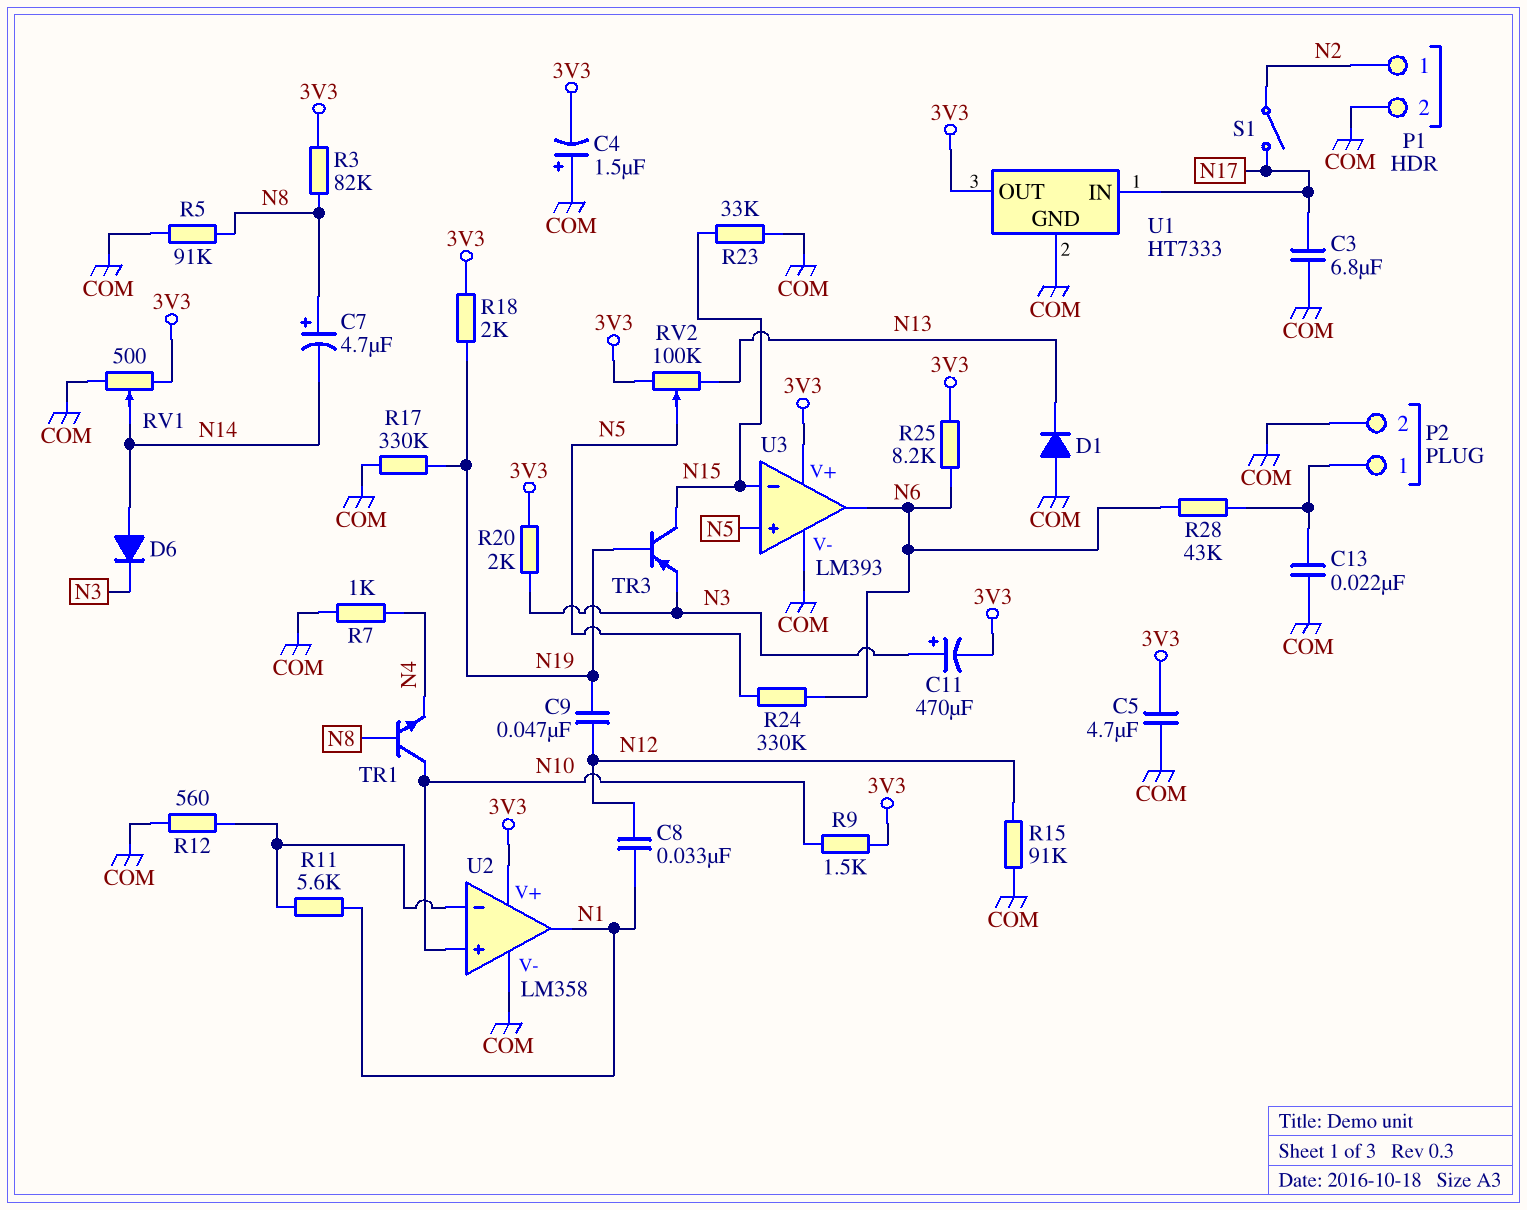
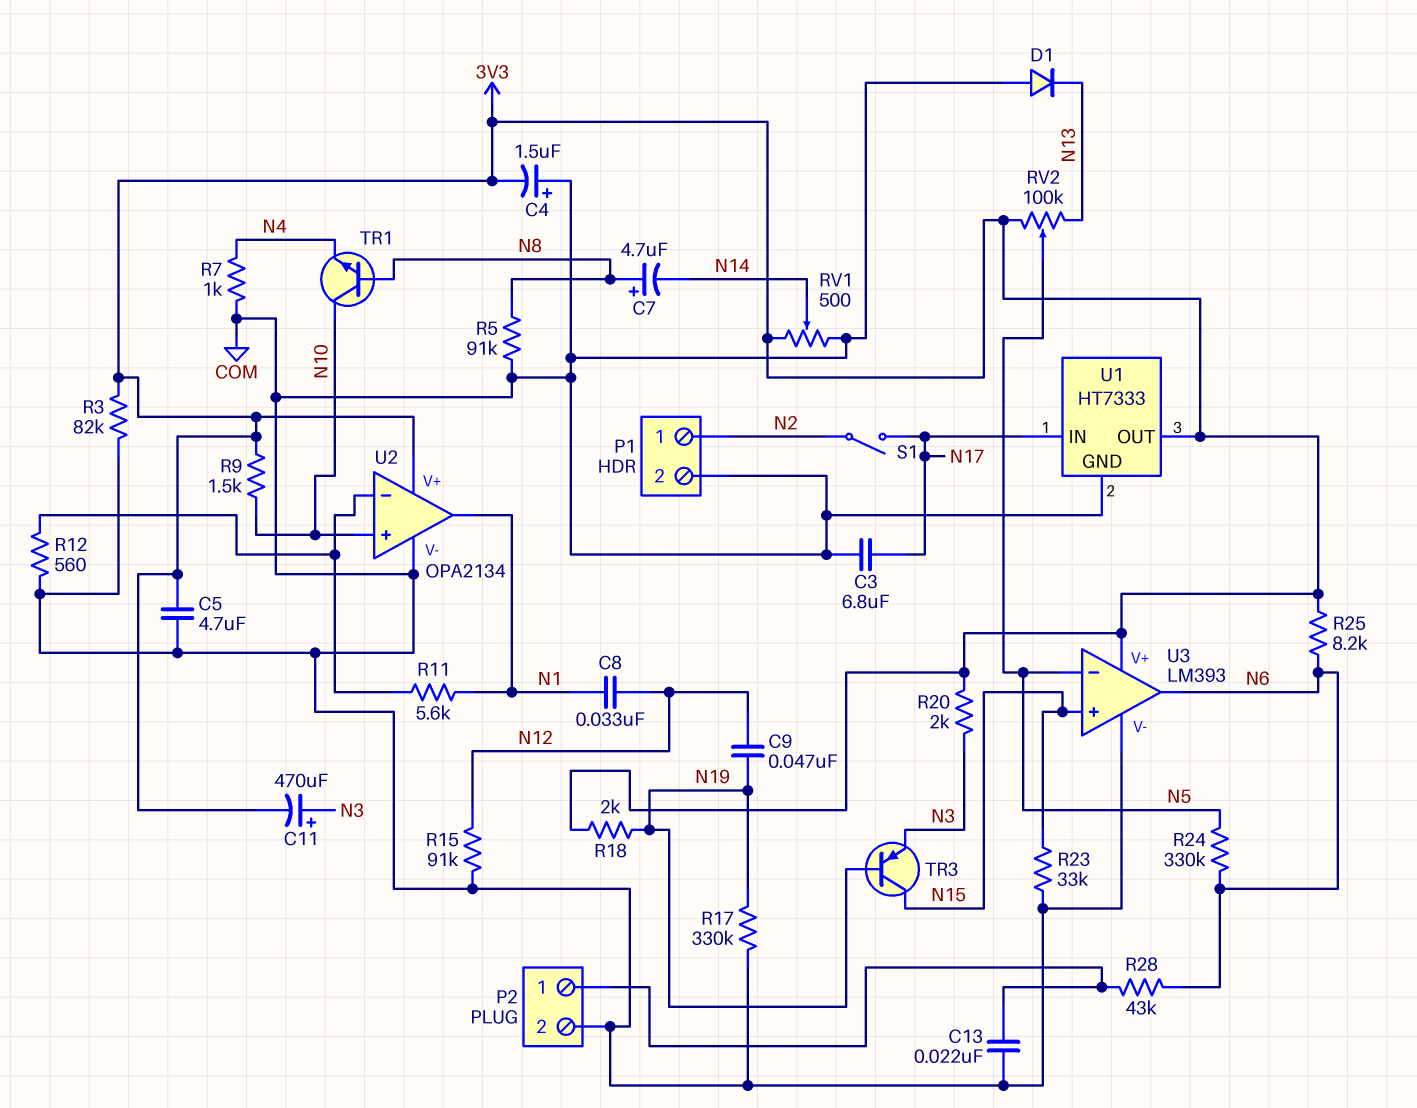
D6: diode (A N14, K N3) -> none
R3: 82k (3V3, N8) -> 82k (3V3, COM)
U2: LM358 -> OPA2134
U3 pin in+: N5 -> N15
U3 pin in-: N15 -> N5

